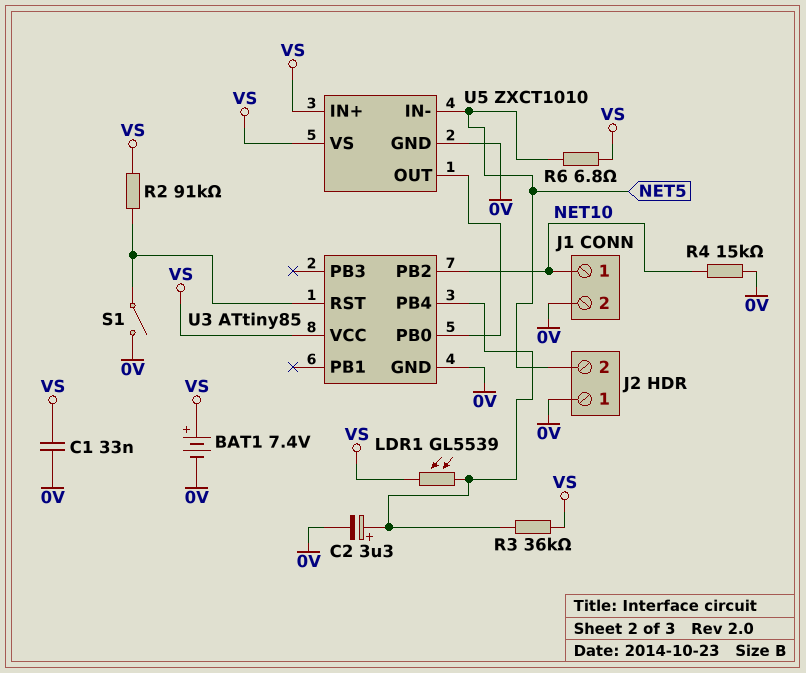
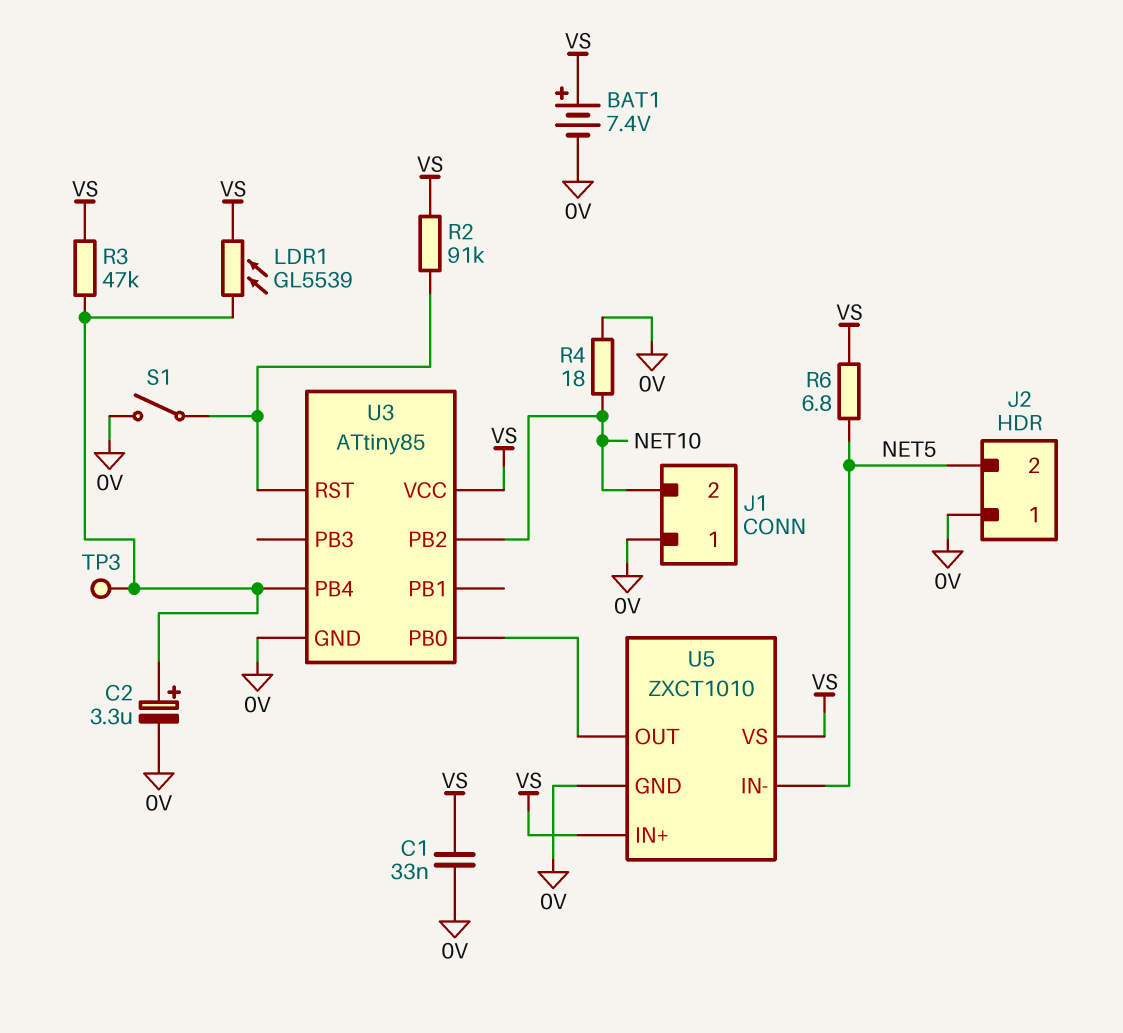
J1 pin 1: NET10 -> 0V
J1 pin 2: 0V -> NET10
R3: 36k (U3/PB4, VS) -> 47k (U3/PB4, VS)
R4: 15k (0V, NET10) -> 18 (0V, NET10)
TP3: none -> test point (U3/PB4)

